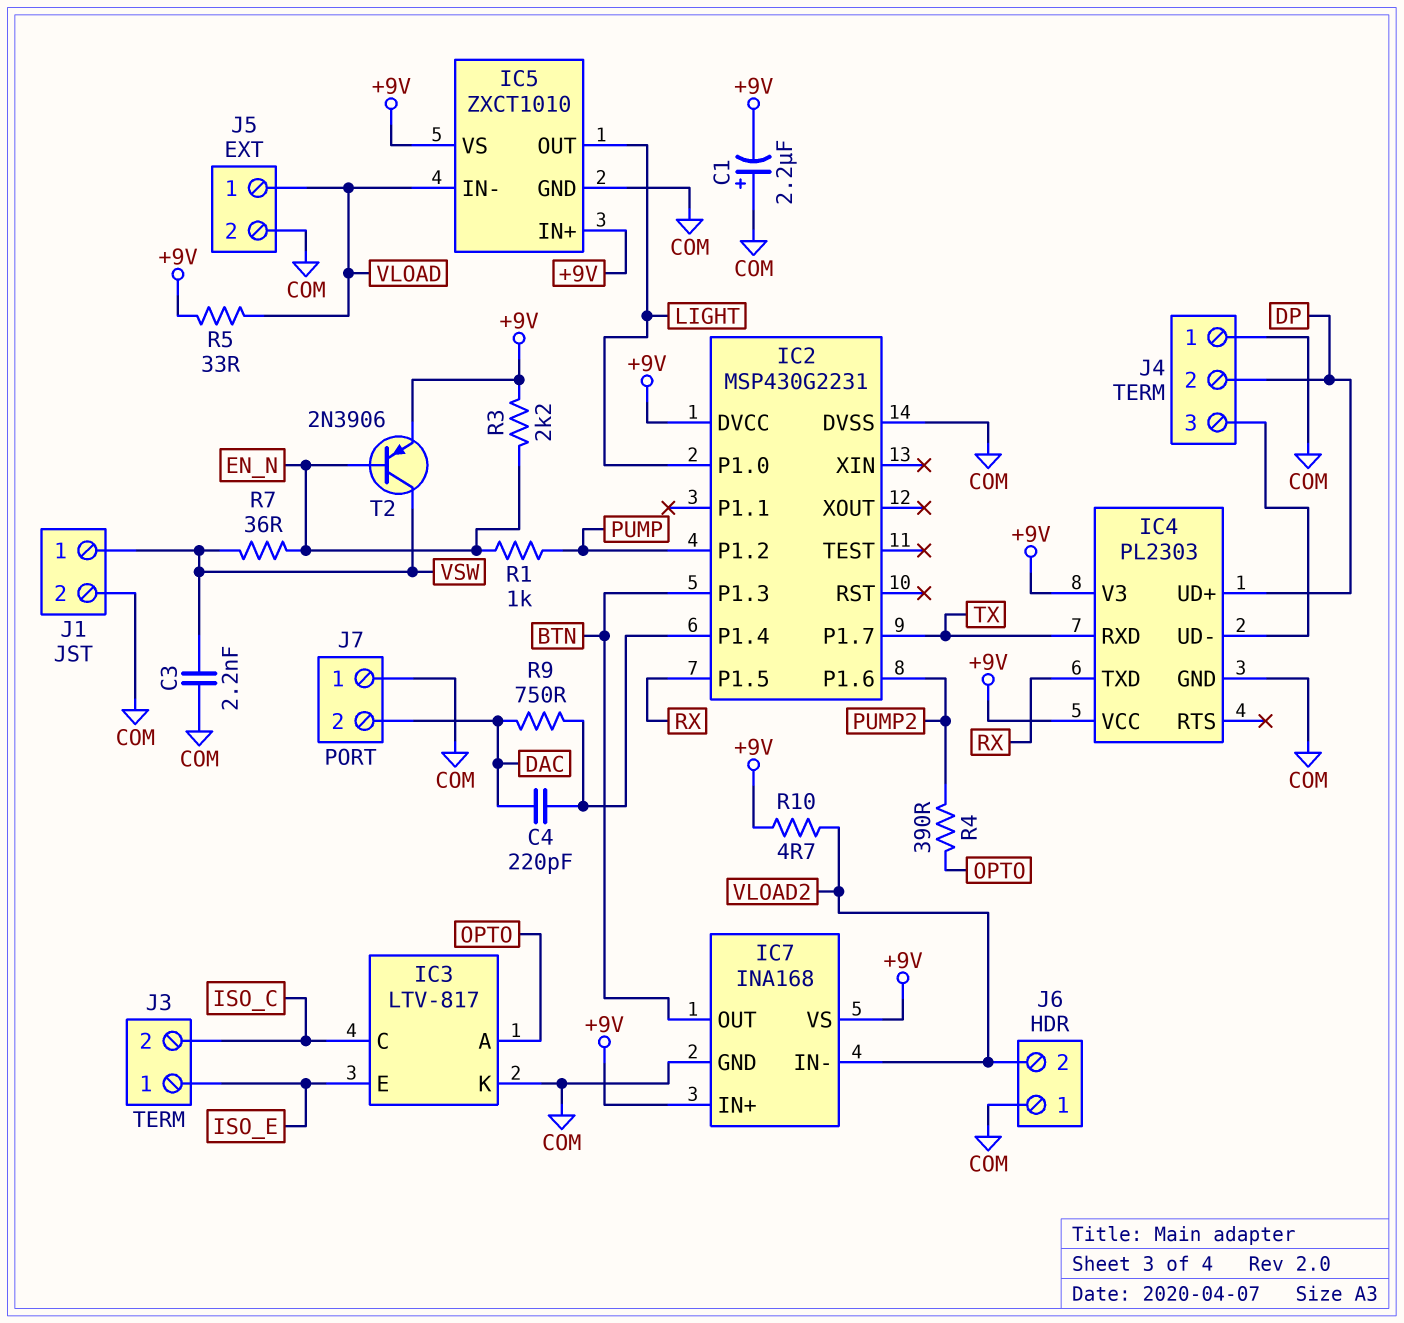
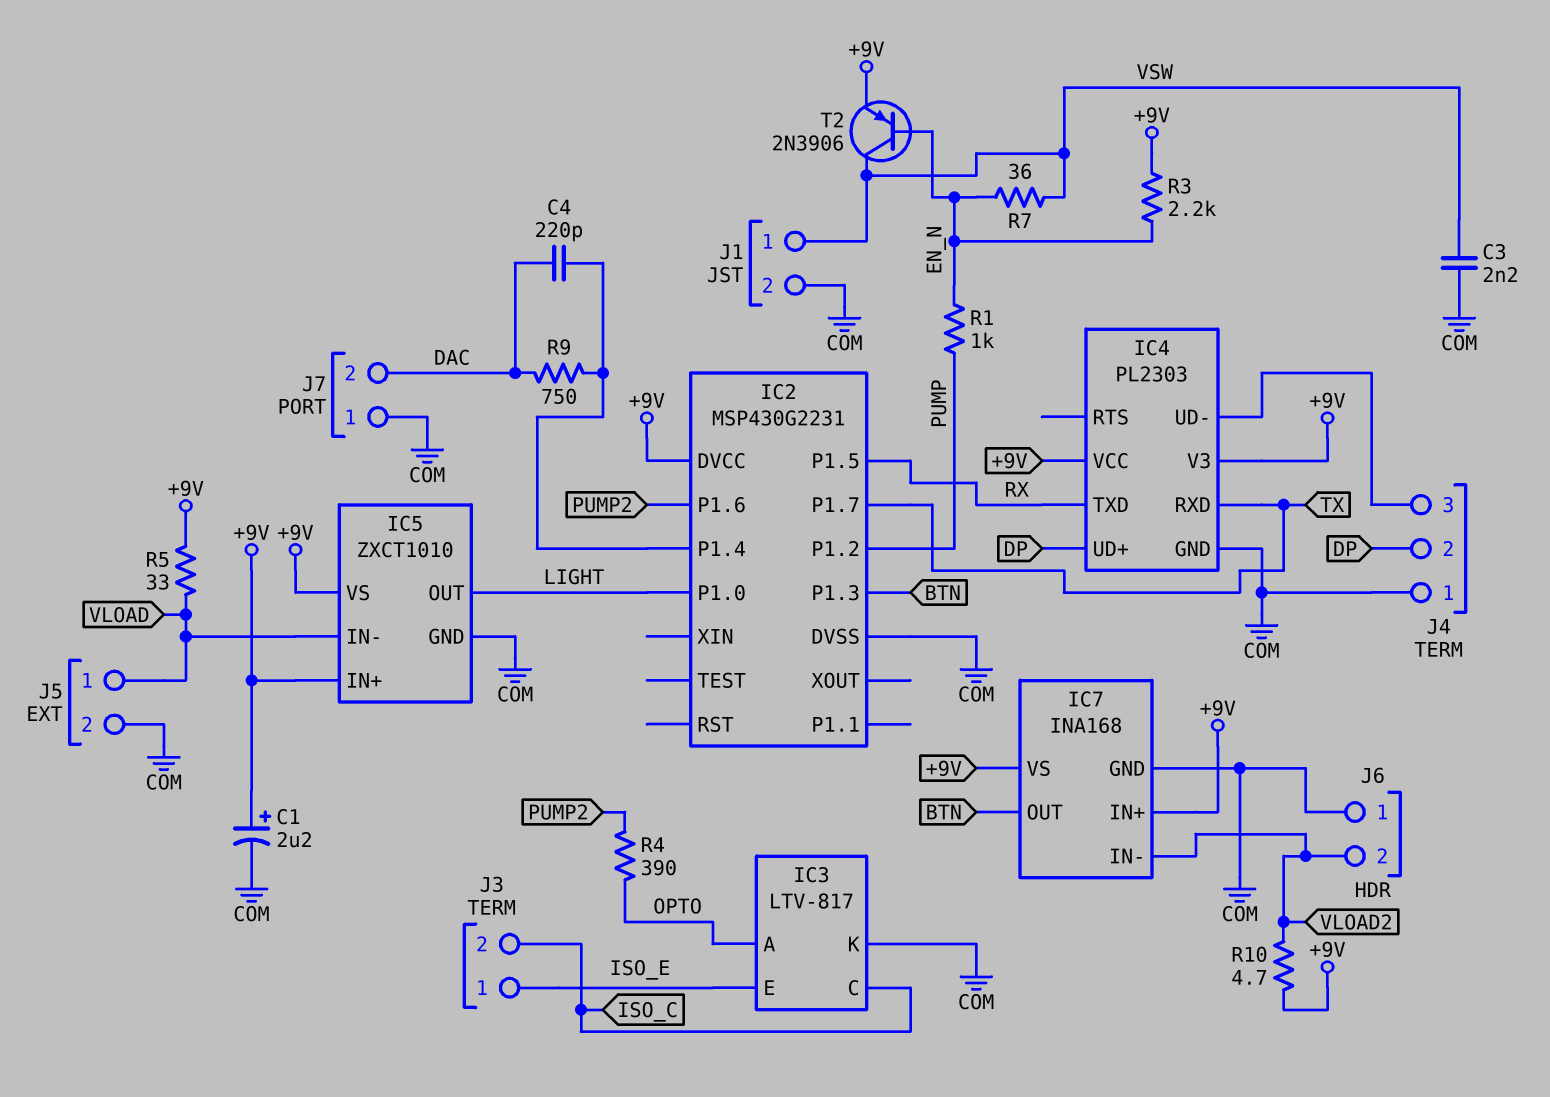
C1: 2.2uF (plus COM, minus +9V) -> 2.2uF (plus +9V, minus COM)

